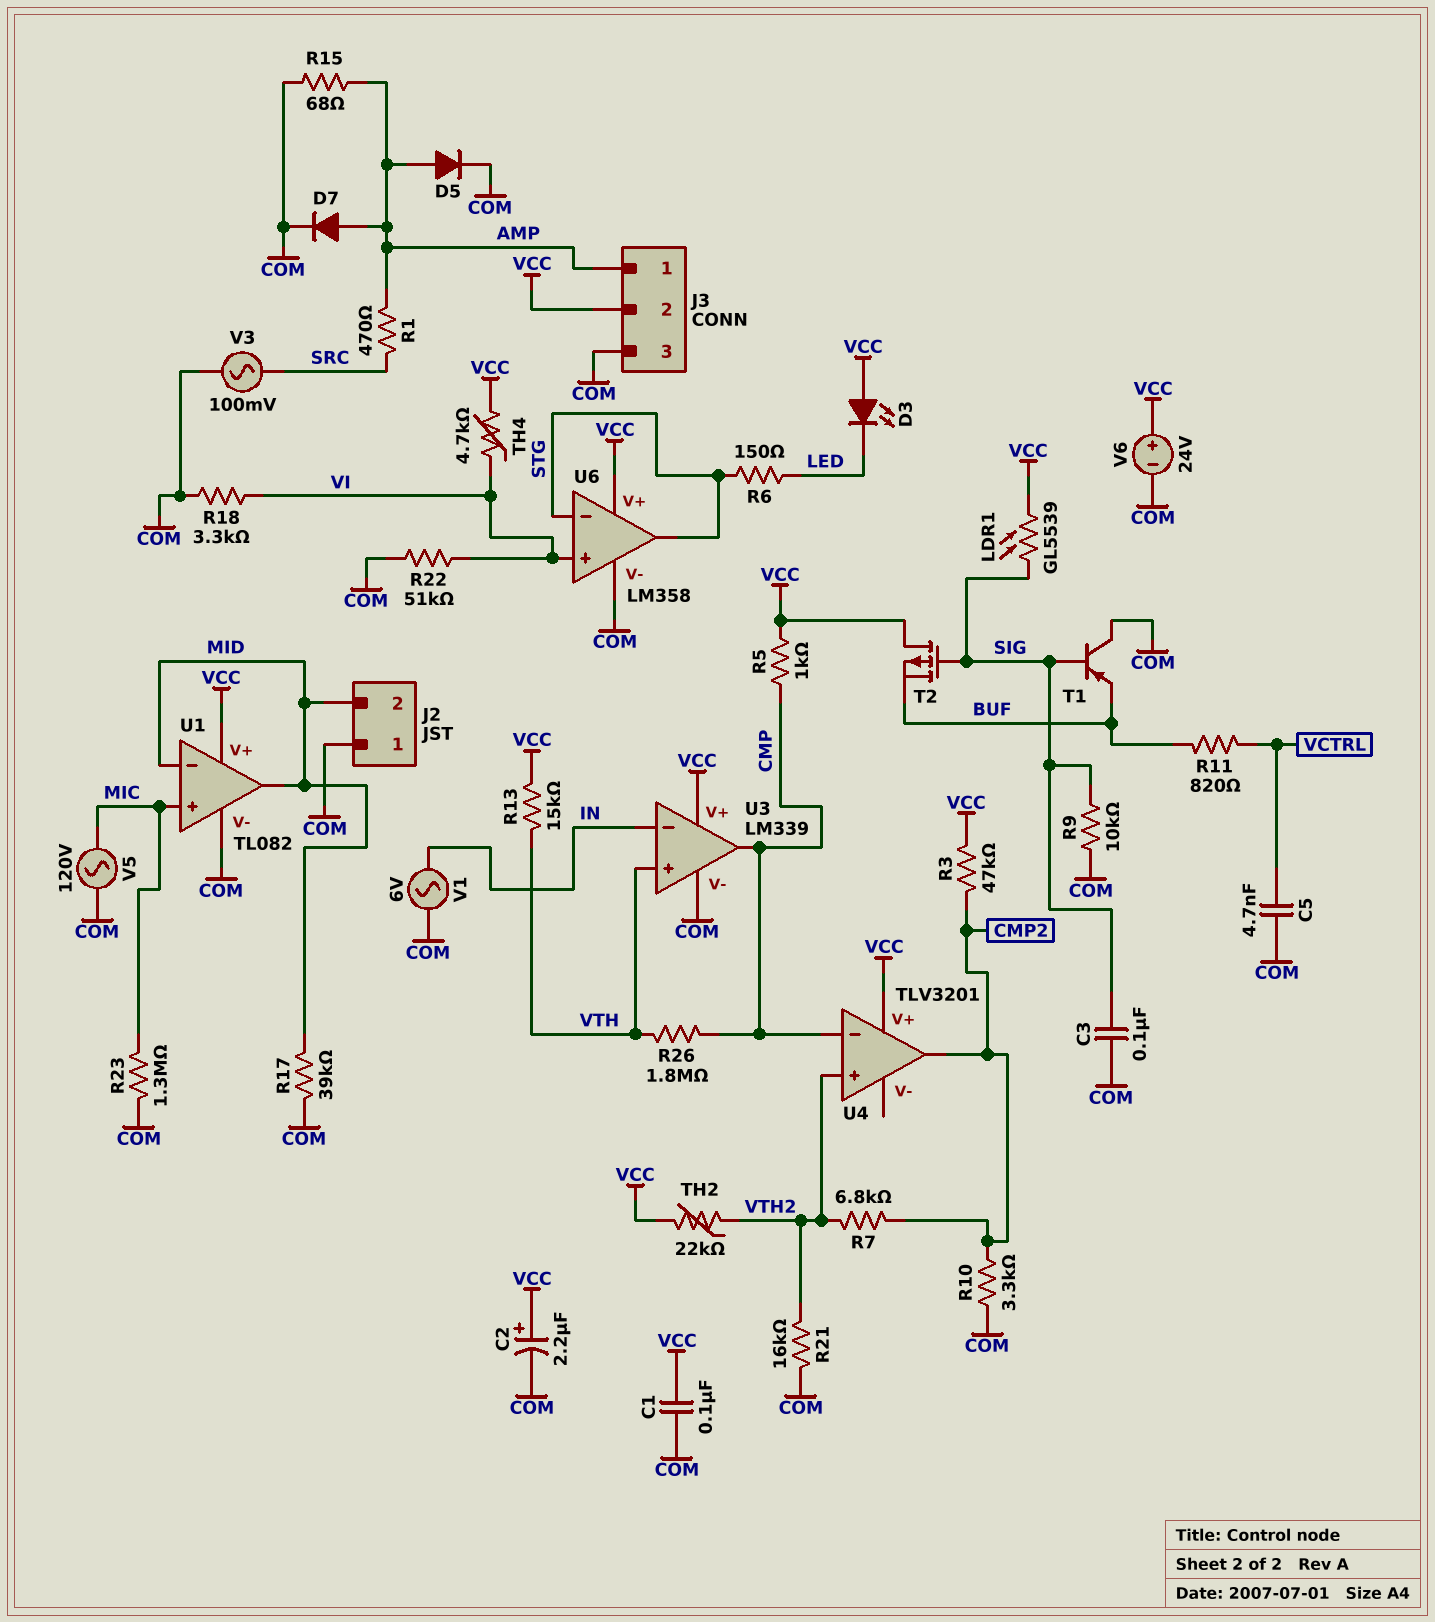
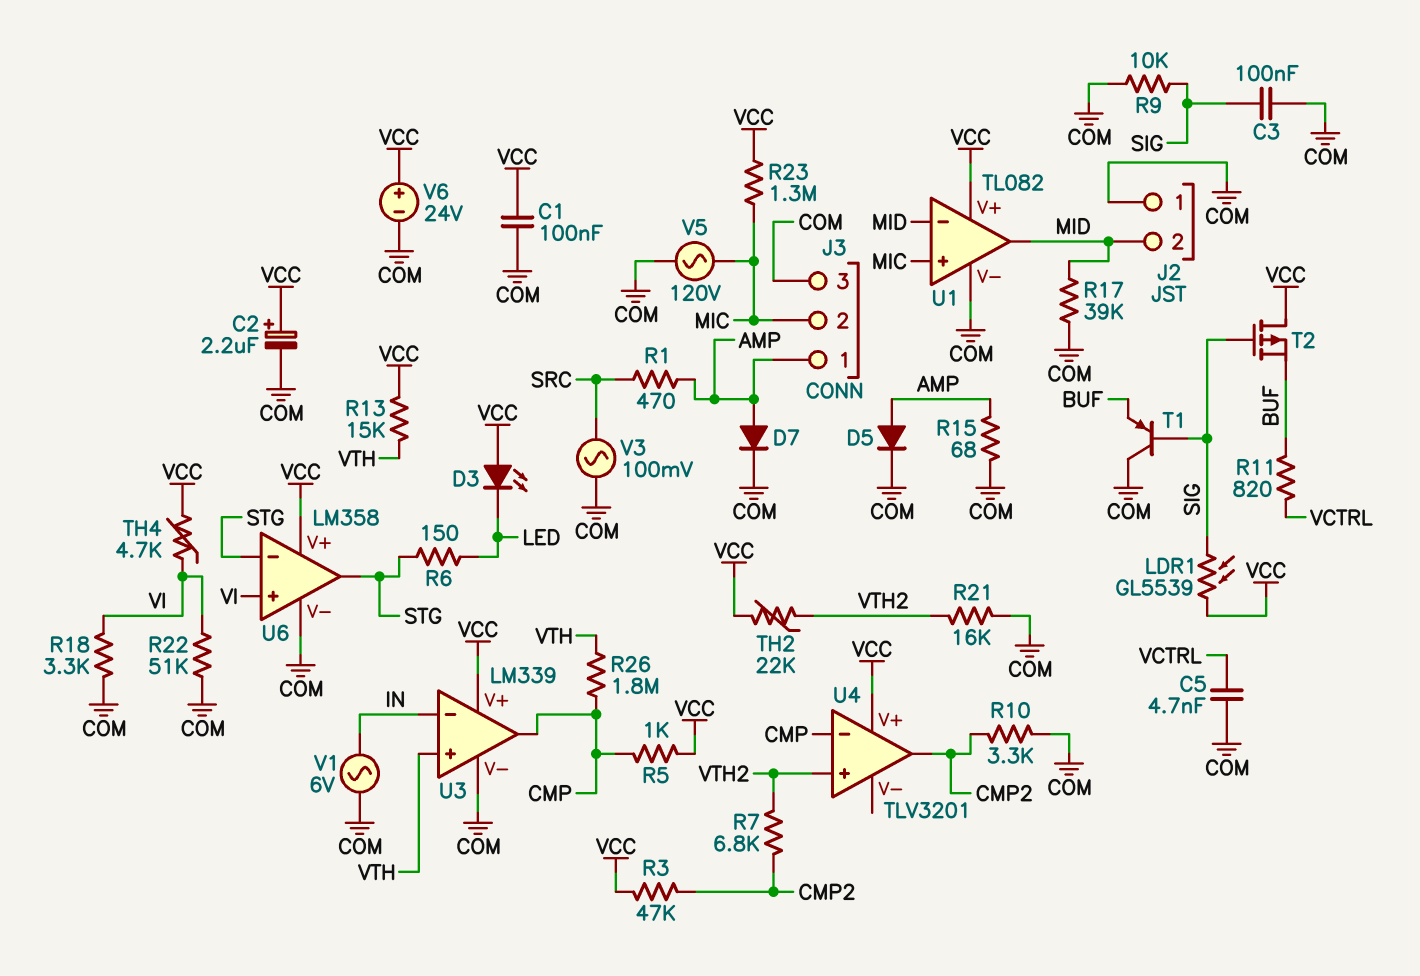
J3 pin 2: VCC -> MIC
R23: 1.3M (COM, MIC) -> 1.3M (MIC, VCC)

